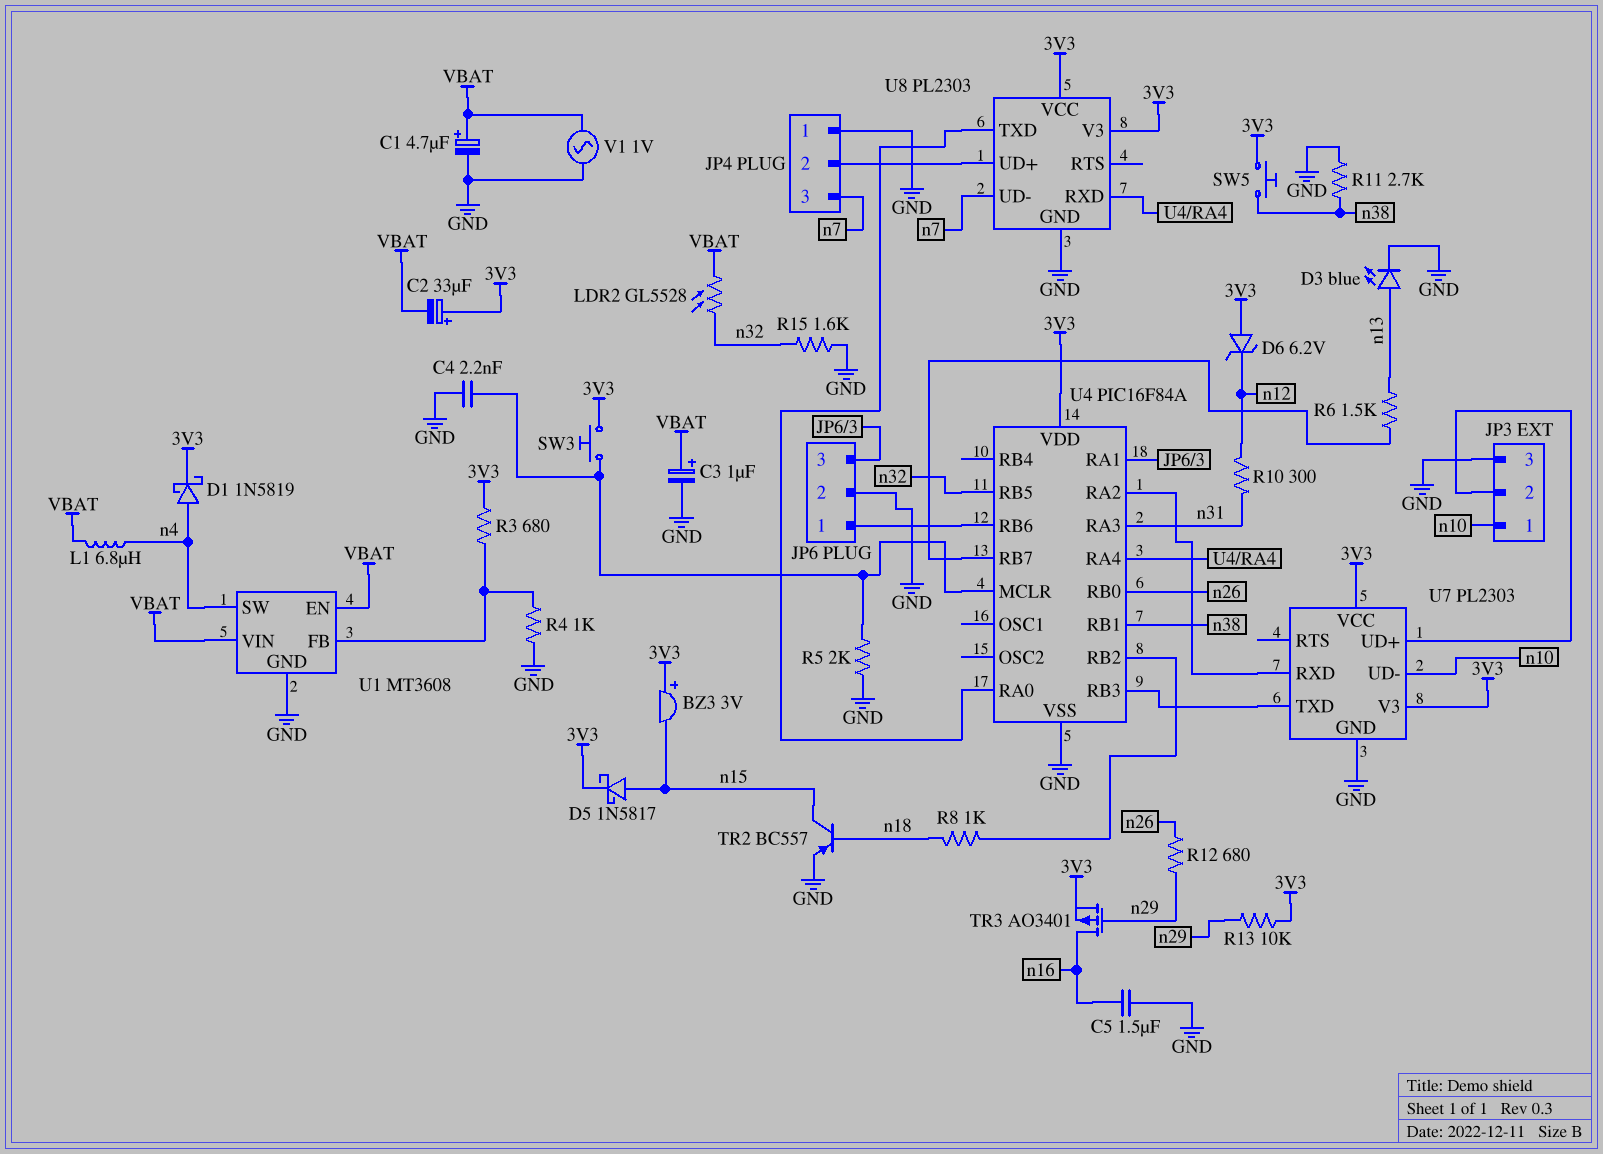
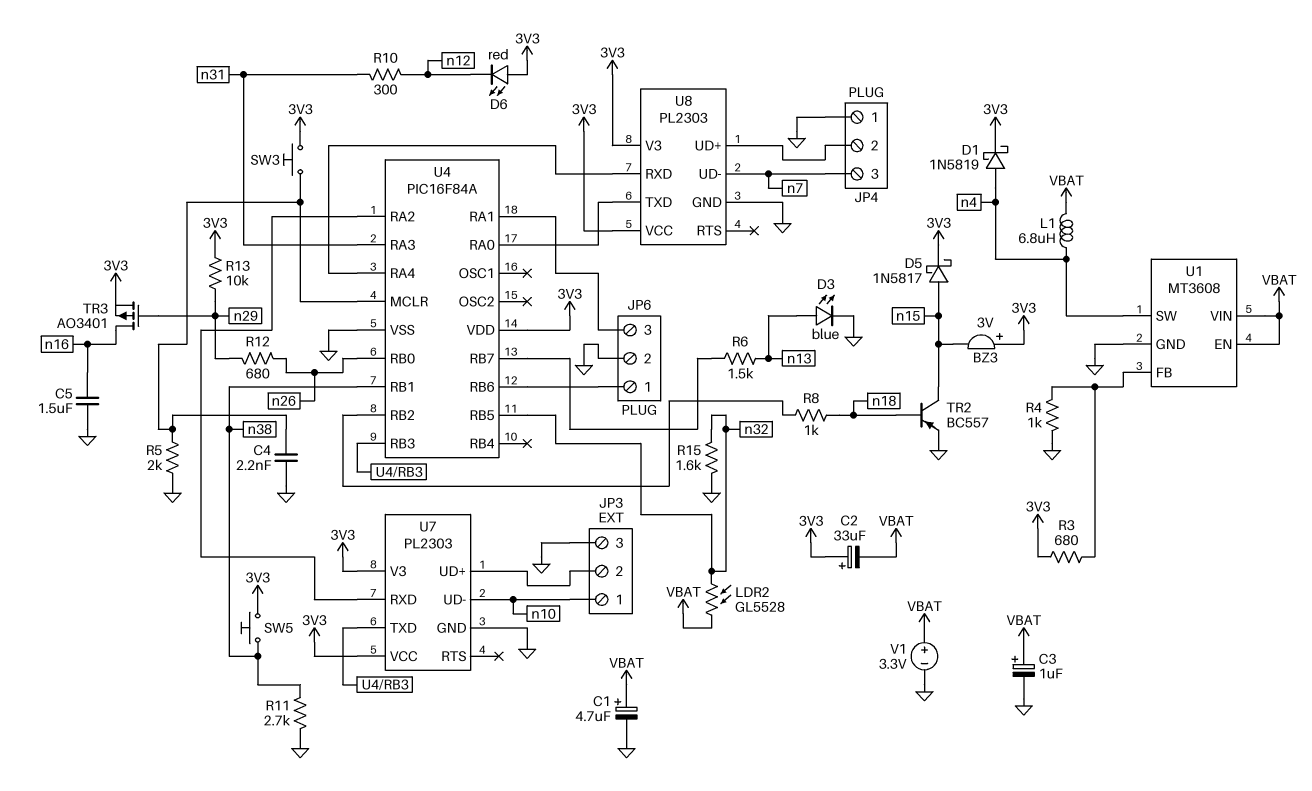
D6: zener 6.2V (A 3V3, K n12) -> LED red (A 3V3, K n12)
V1: AC 1V (GND, VBAT) -> 3.3V (plus VBAT, minus GND)

